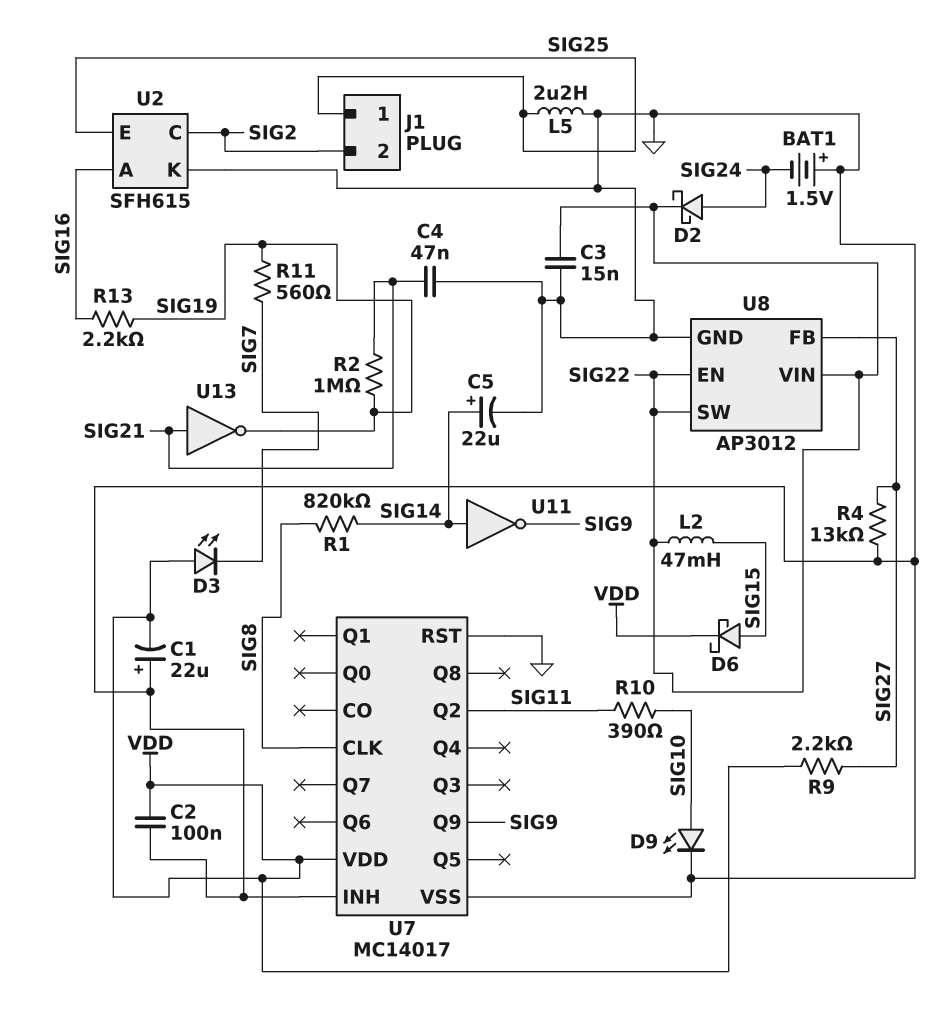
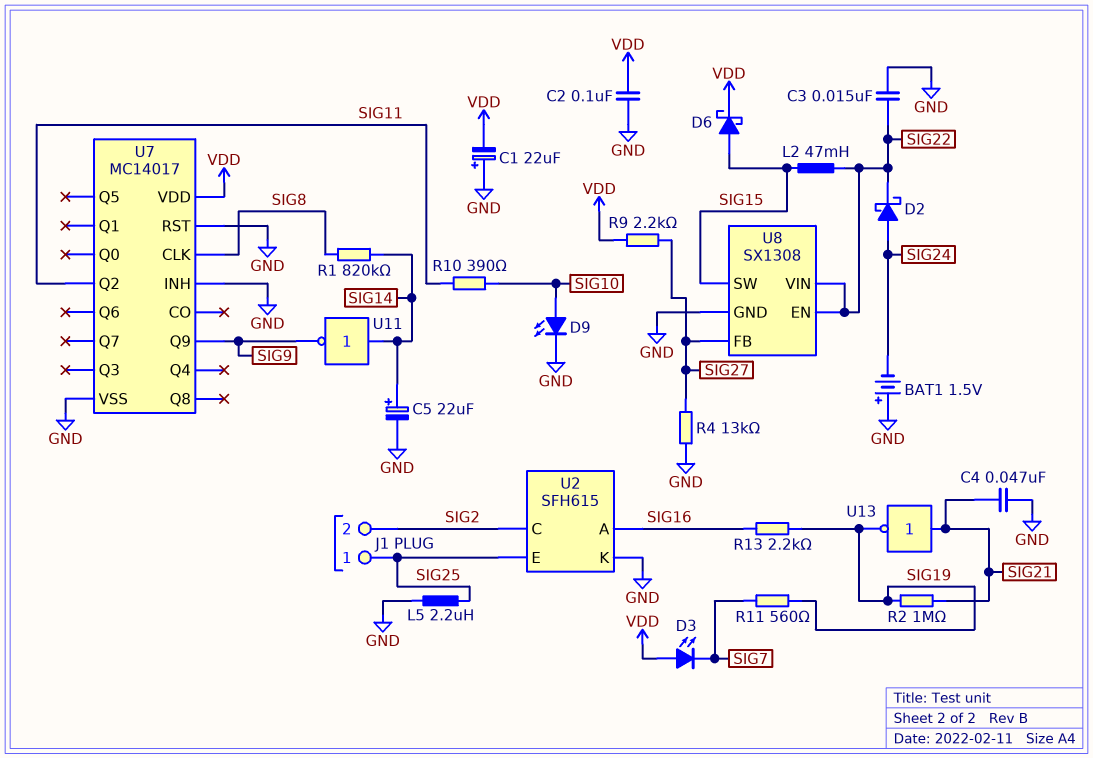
U8: AP3012 -> SX1308
U8 pin SW: SIG22 -> SIG15

